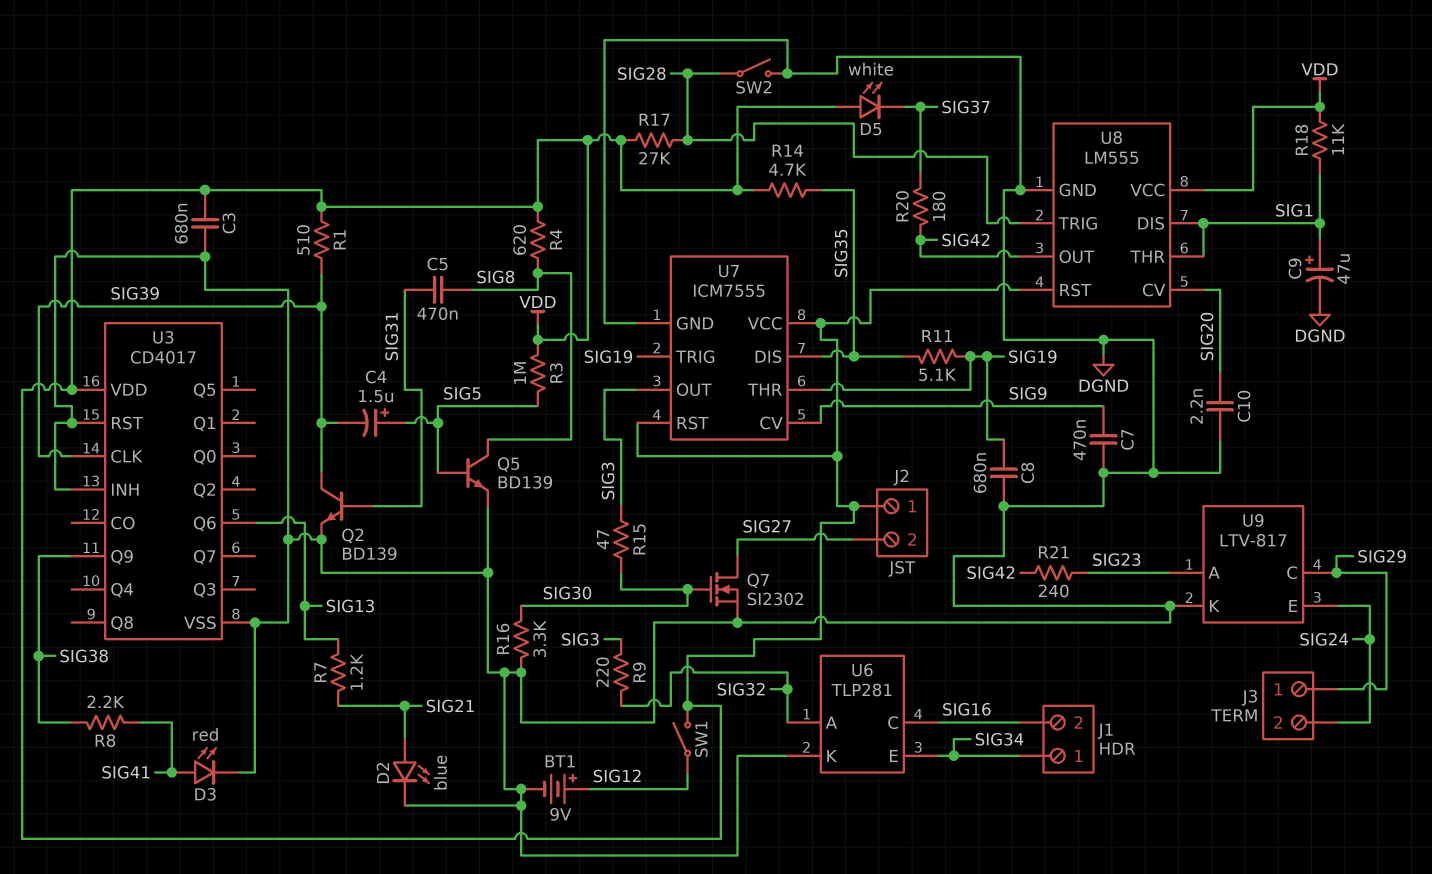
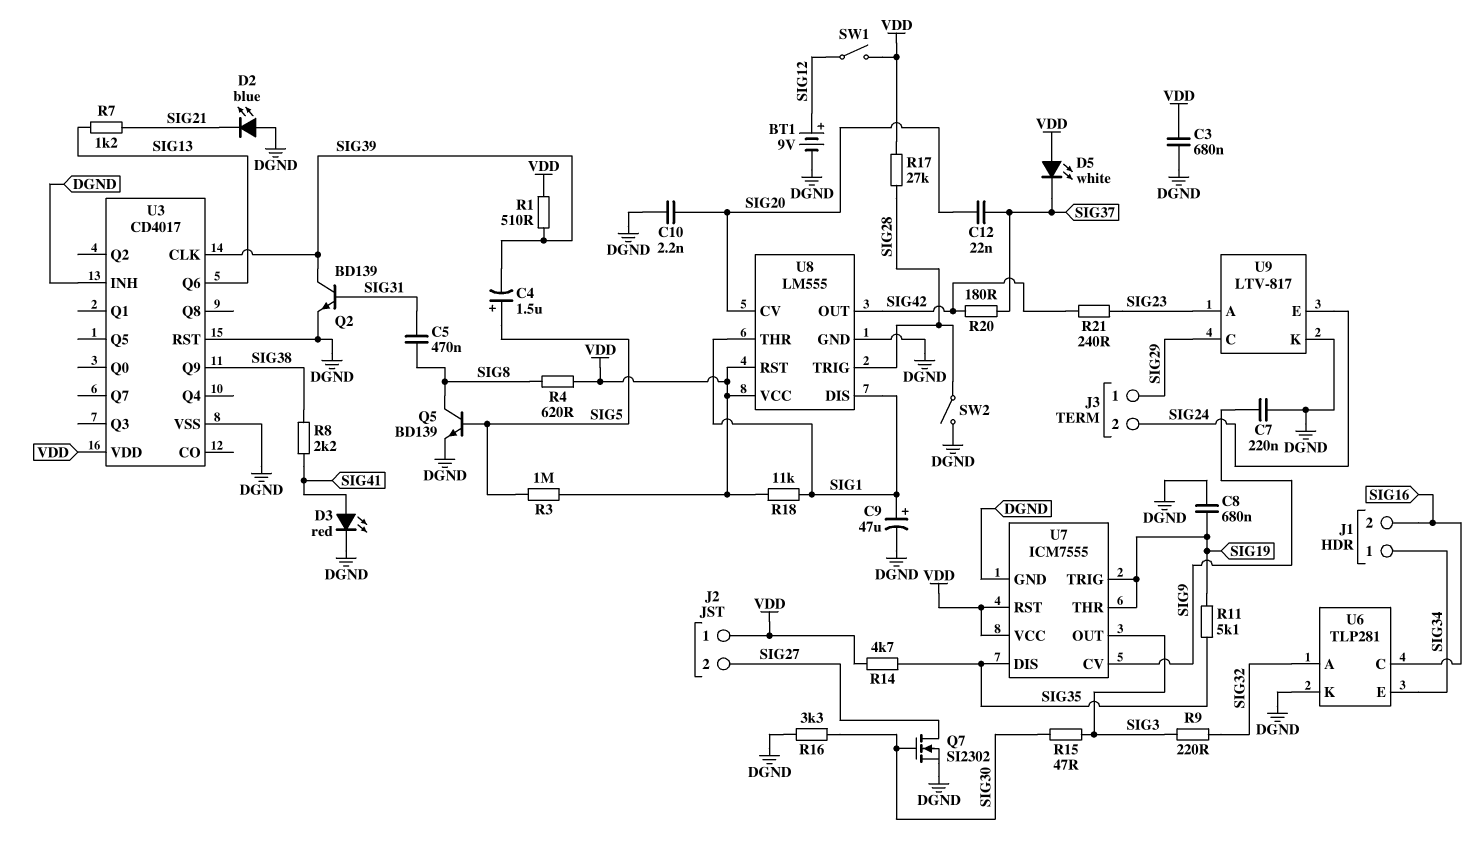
C7: 470nF (DGND, SIG9) -> 220nF (DGND, SIG9)
C12: none -> 22nF (SIG20, SIG37)
D2: LED blue (A SIG21, K DGND) -> LED blue (A DGND, K SIG21)

